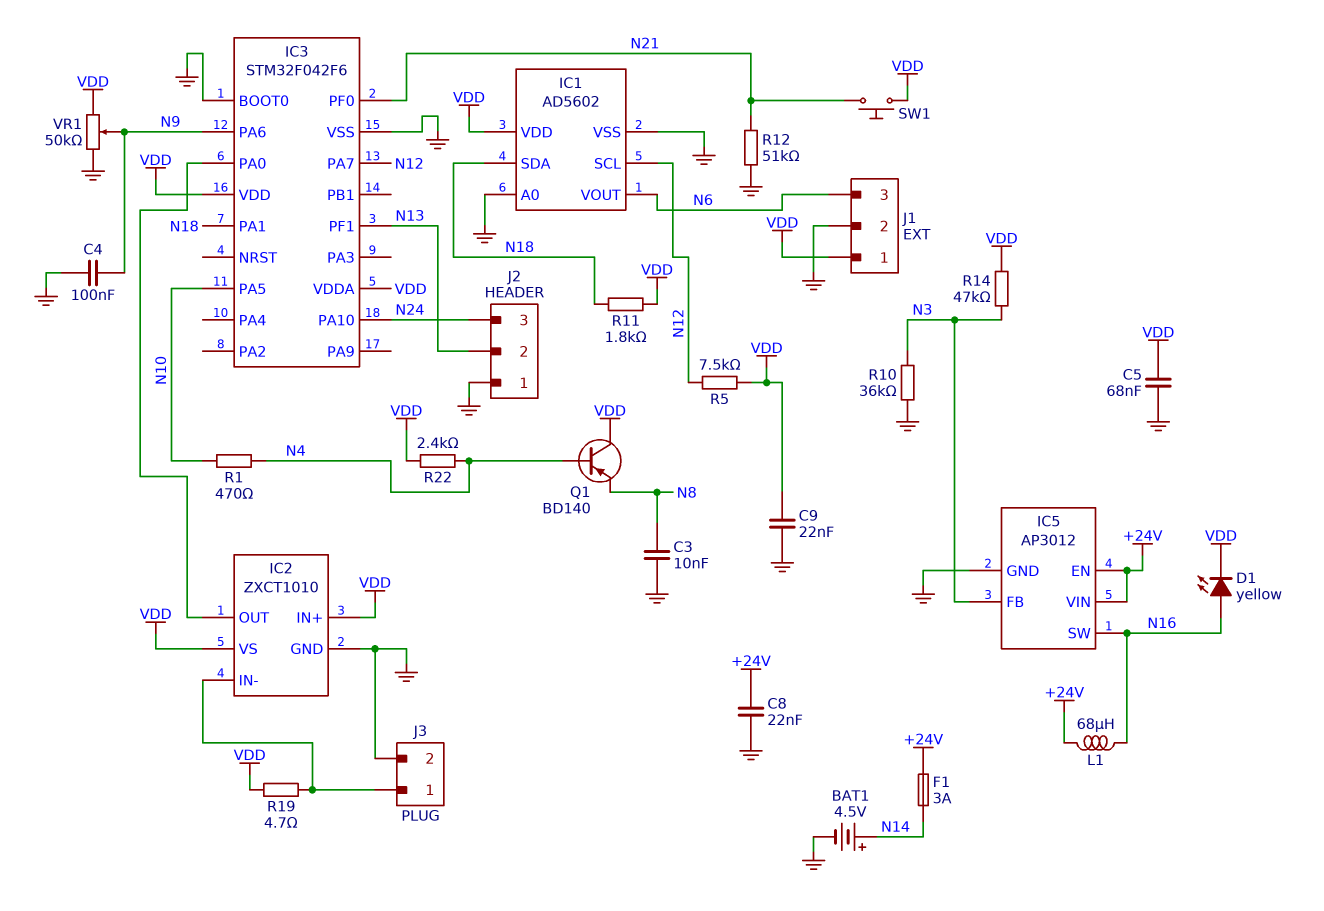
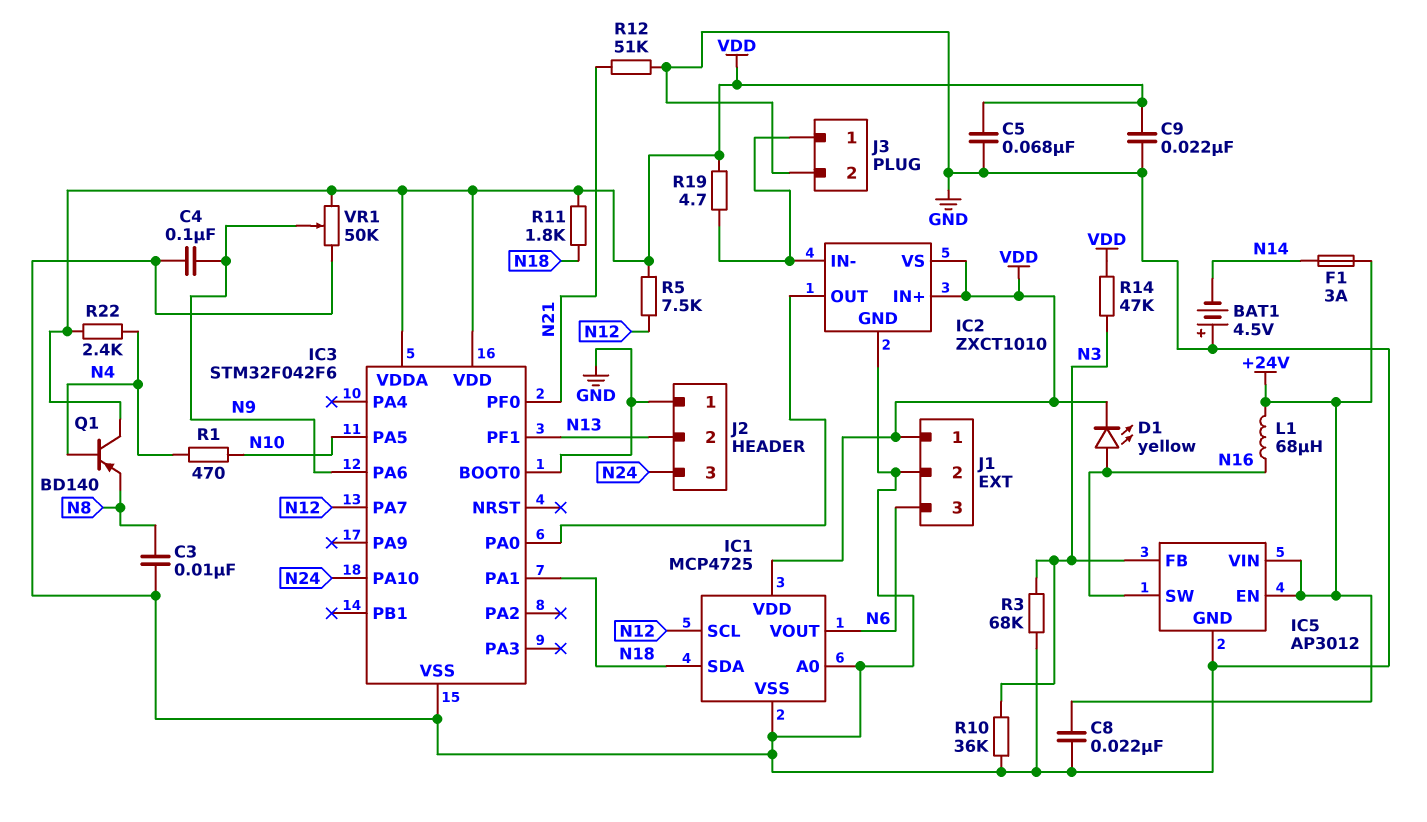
BAT1: 4.5V (plus N14, minus GND) -> 4.5V (plus GND, minus N14)
IC1: AD5602 -> MCP4725
R3: none -> 68k (GND, N3)
SW1: button (N21, VDD) -> none

